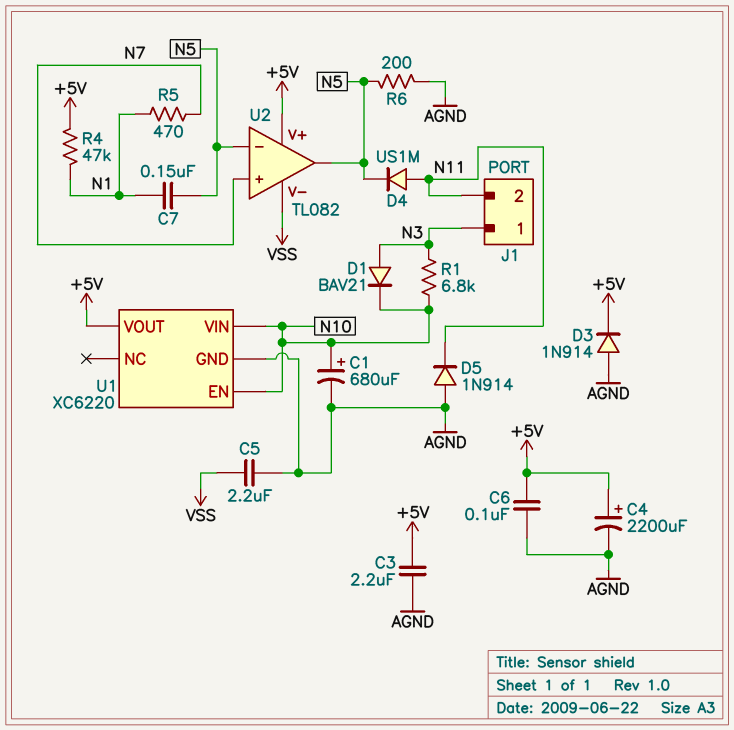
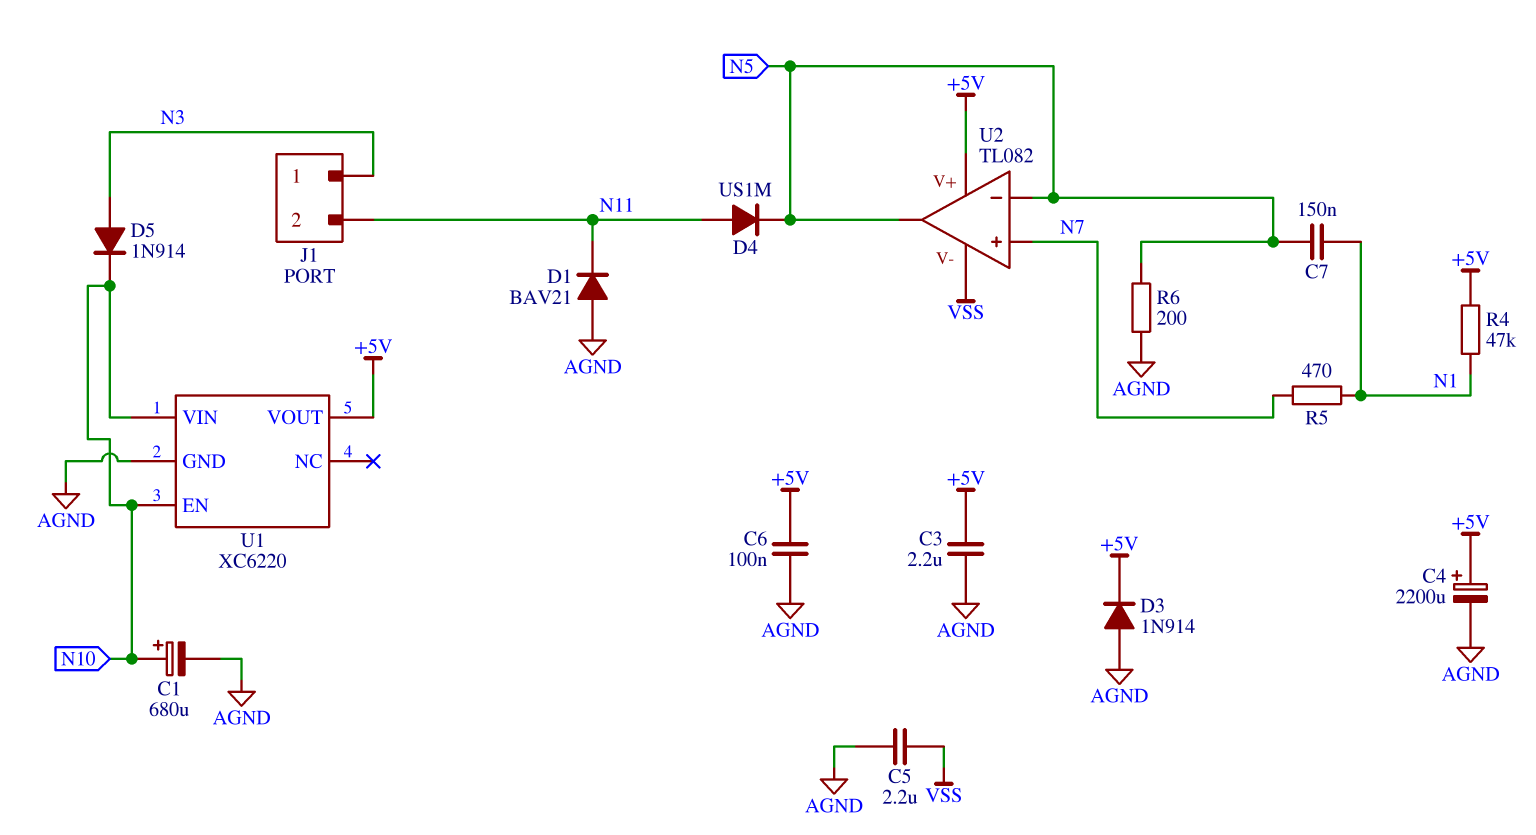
D1: diode BAV21 (A N3, K N10) -> diode BAV21 (A AGND, K N11)
D5: diode 1N914 (A AGND, K N11) -> diode 1N914 (A N3, K N10)
R1: 6.8k (N3, N10) -> none

